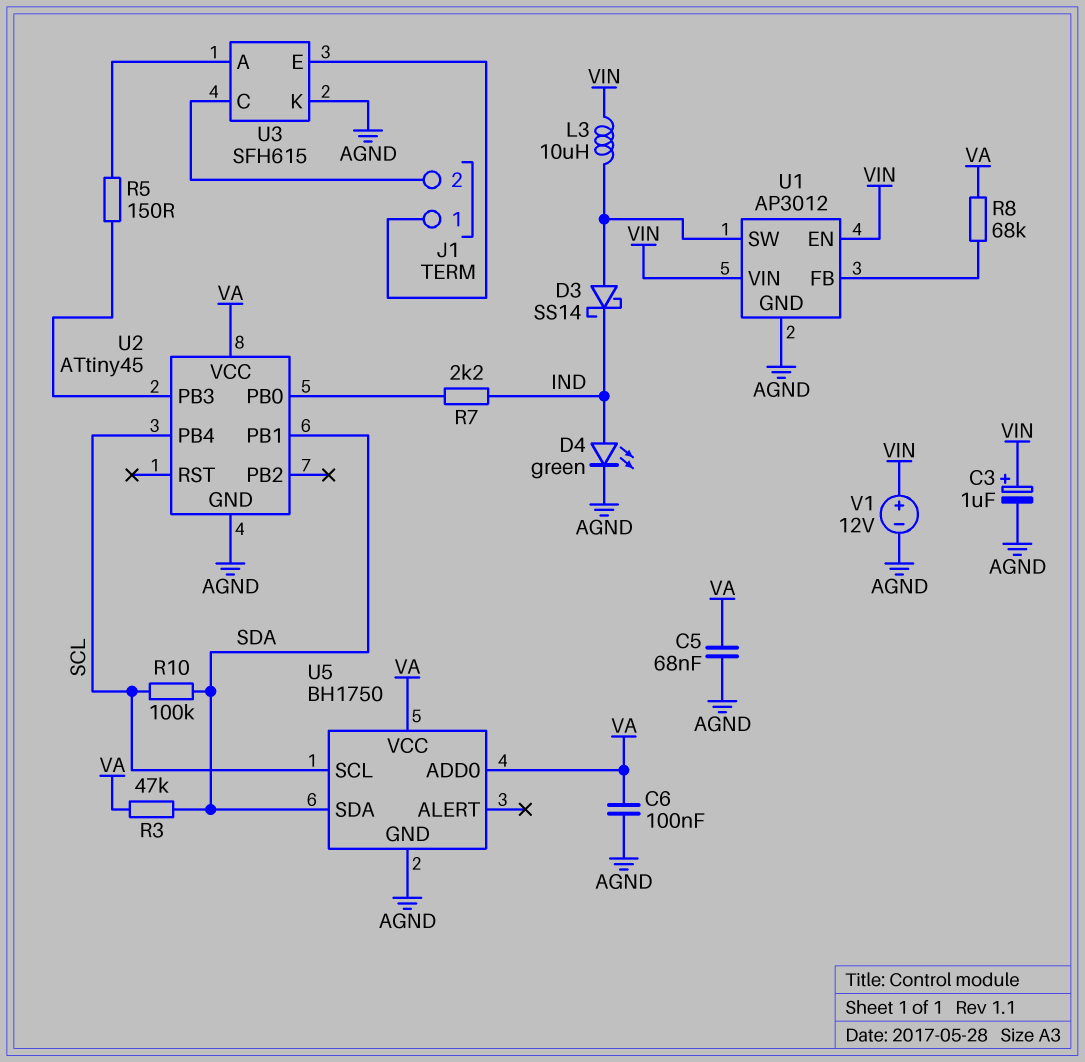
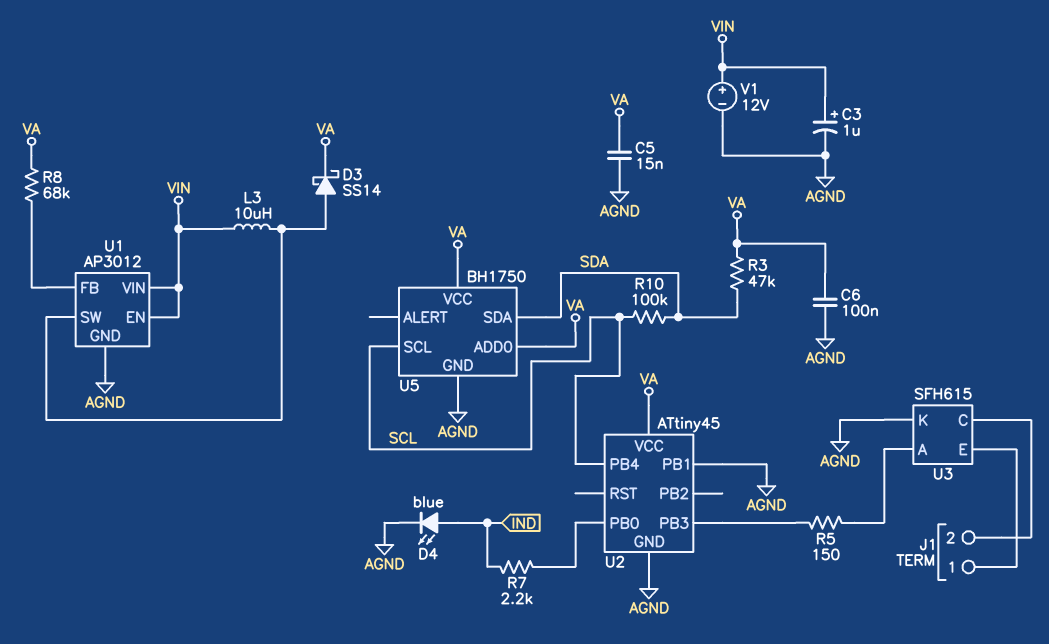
C5: 68nF (AGND, VA) -> 15nF (AGND, VA)
D3: schottky SS14 (A U1/SW, K IND) -> schottky SS14 (A U1/SW, K VA)
D4: LED green (A IND, K AGND) -> LED blue (A IND, K AGND)
U2 pin PB1: SDA -> AGND

